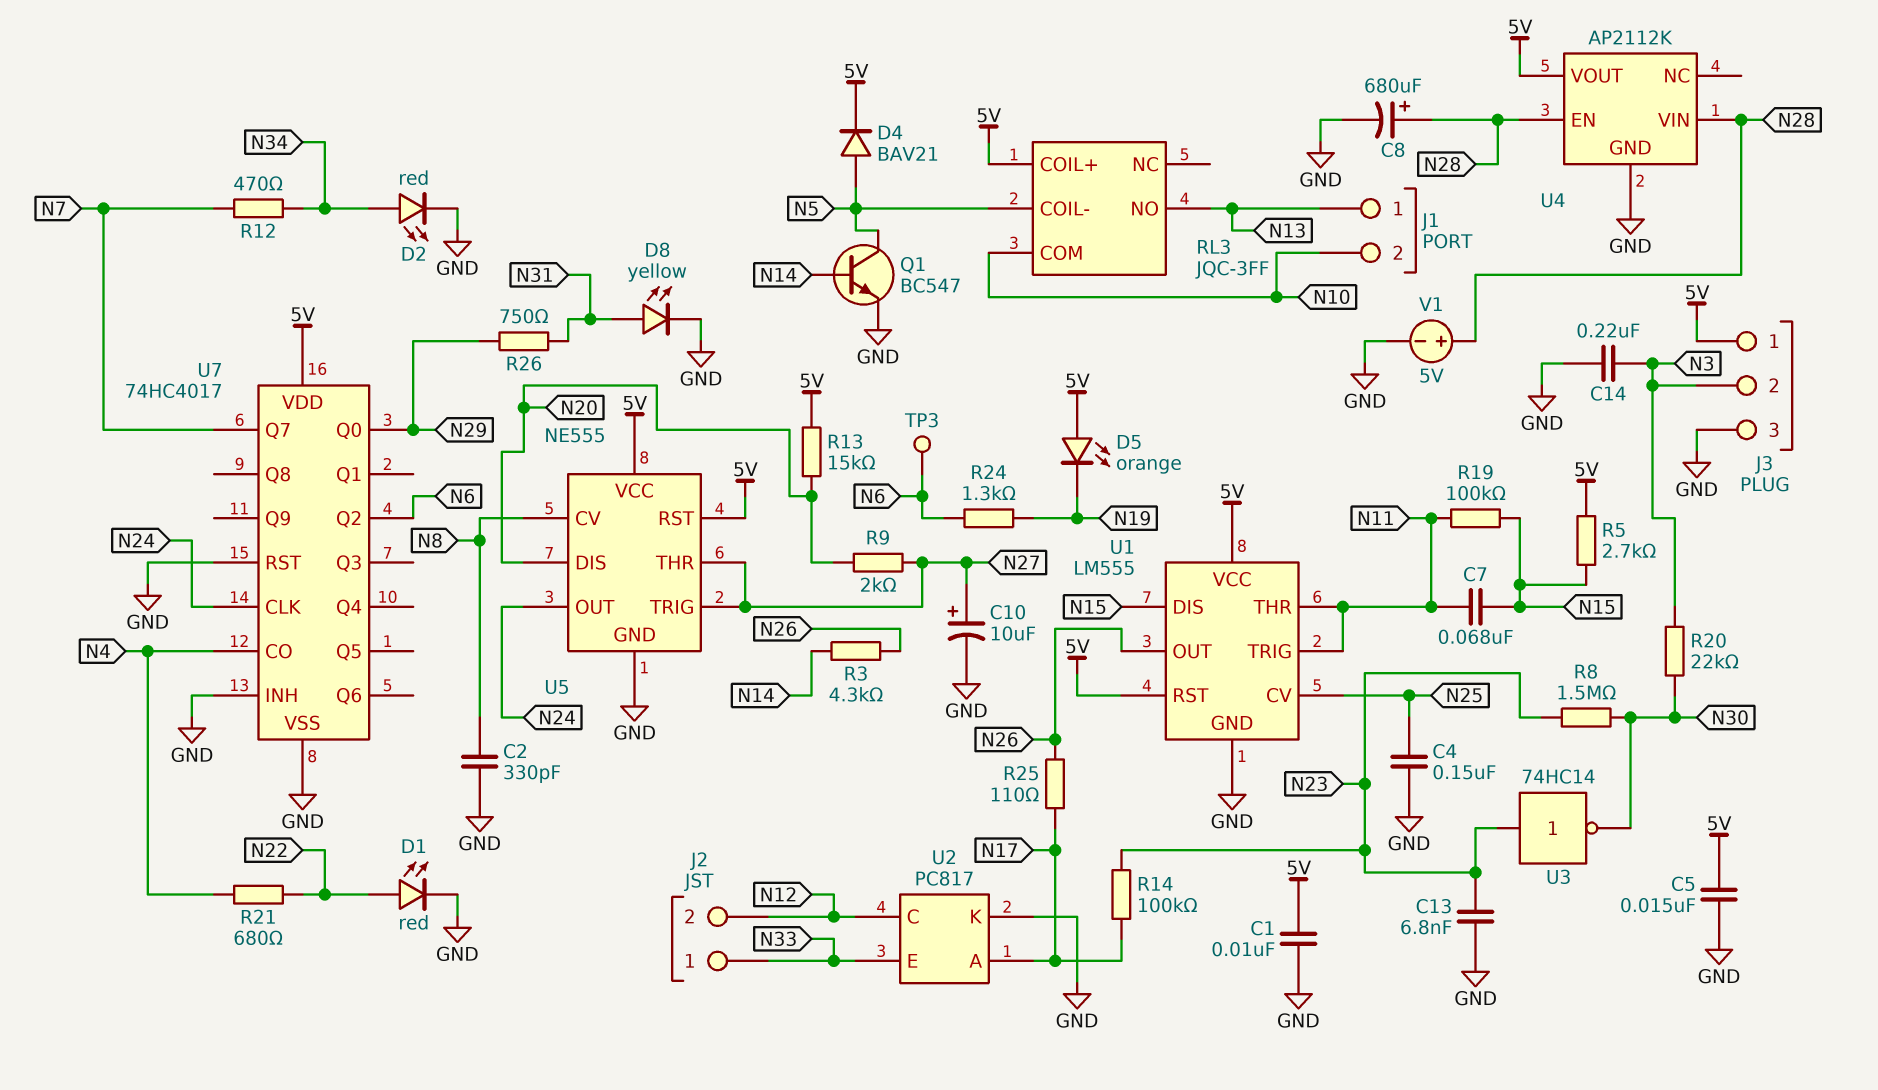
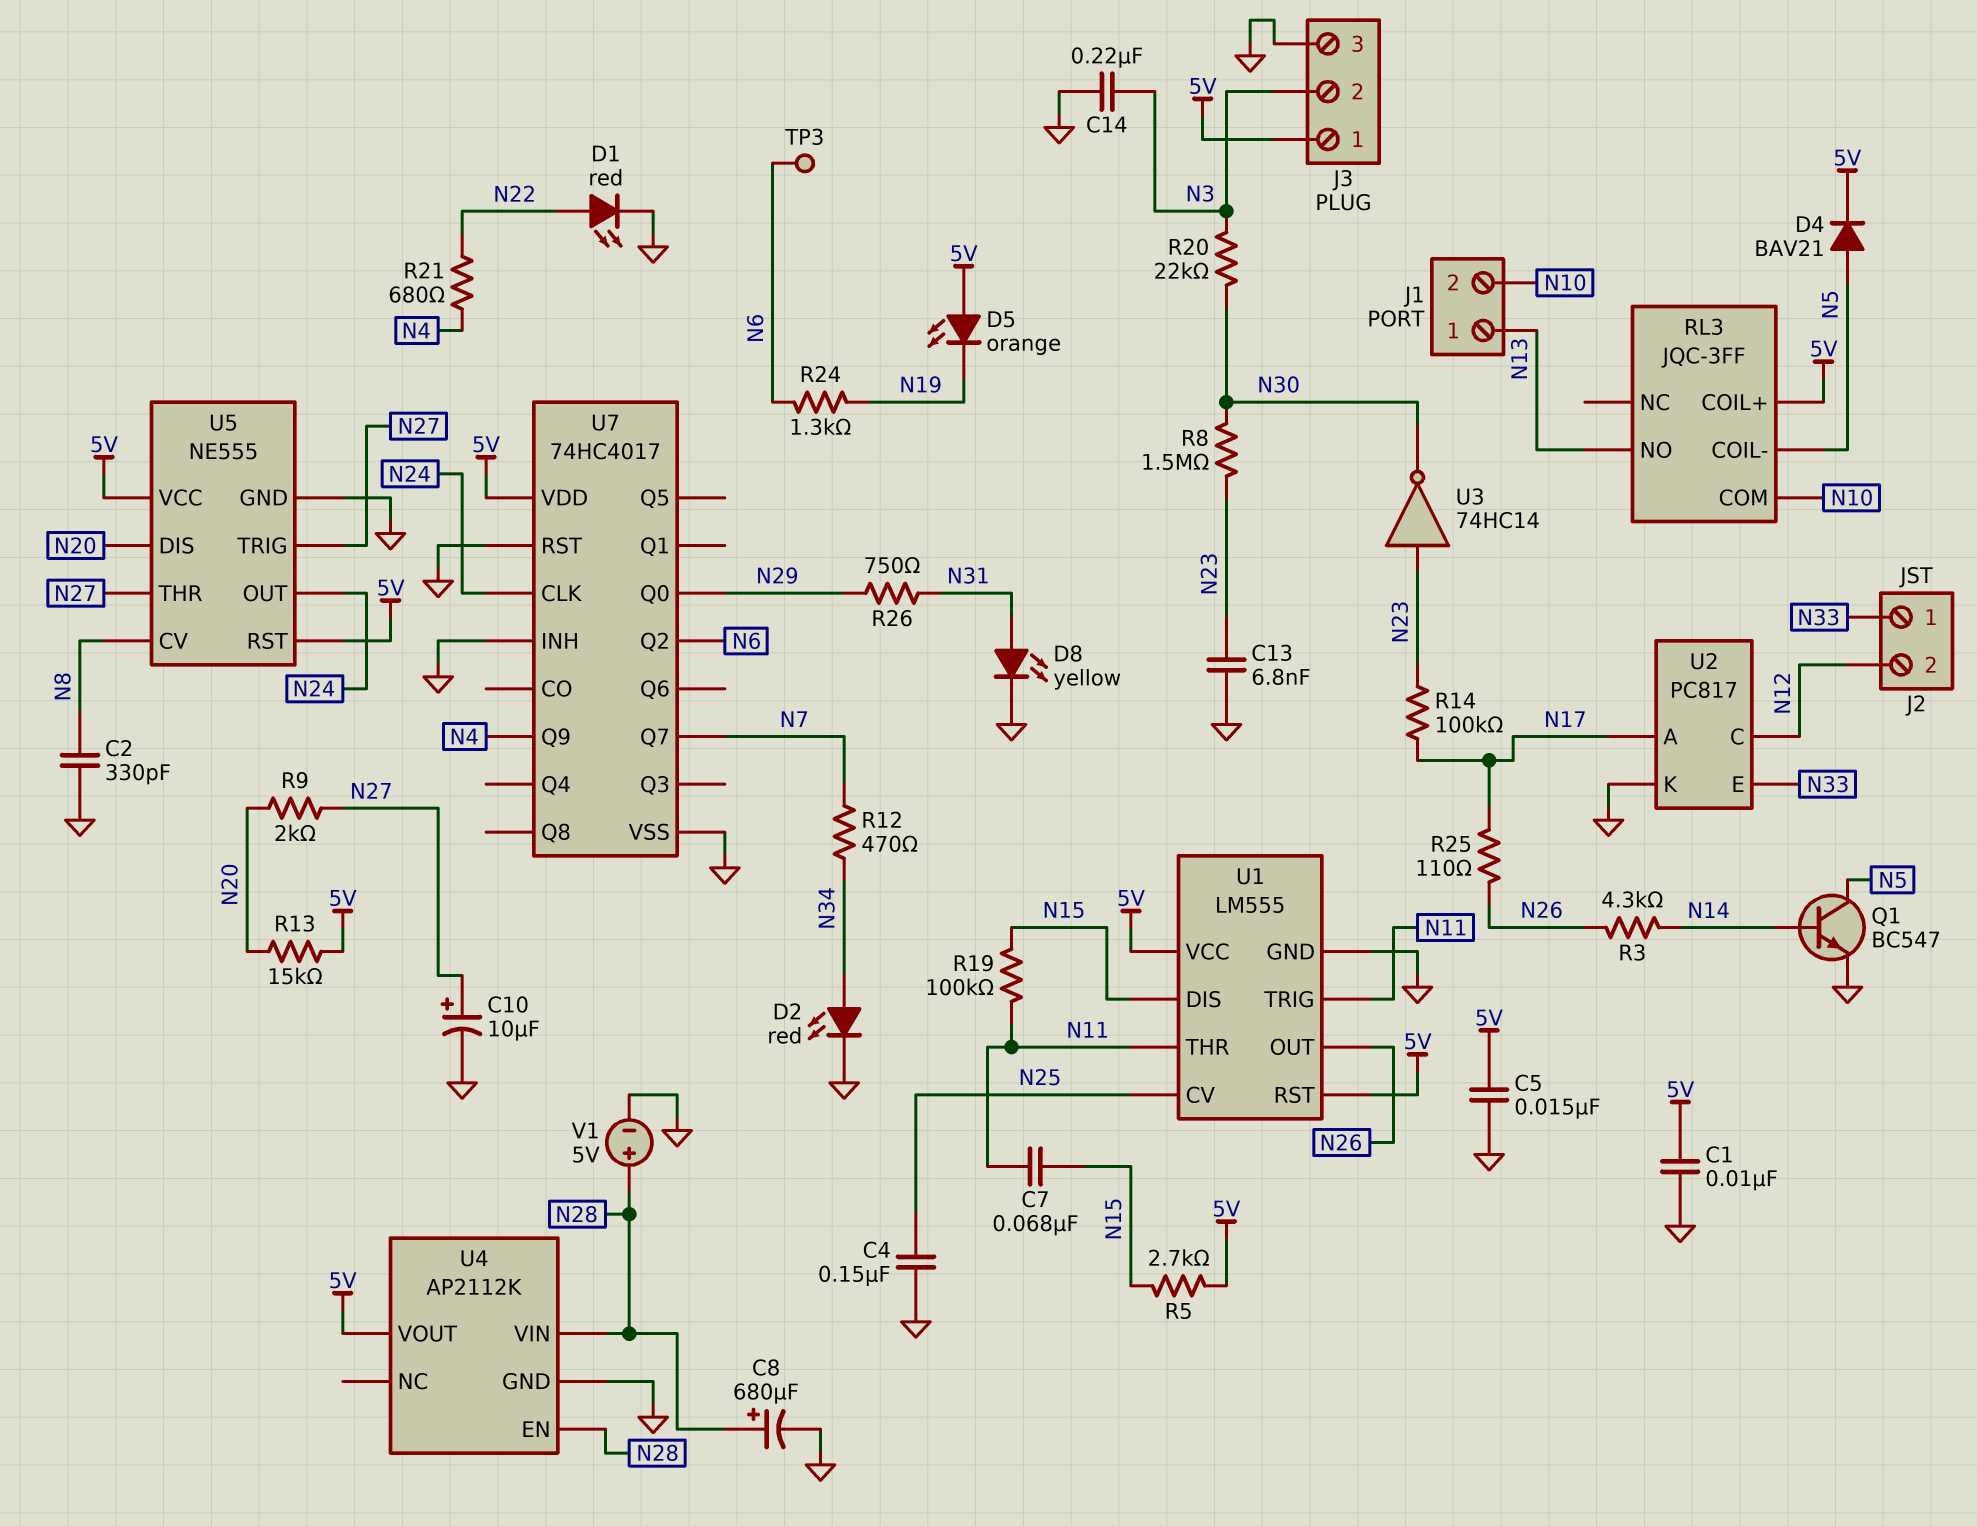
U7 pin CO: N4 -> none
U7 pin Q9: none -> N4

